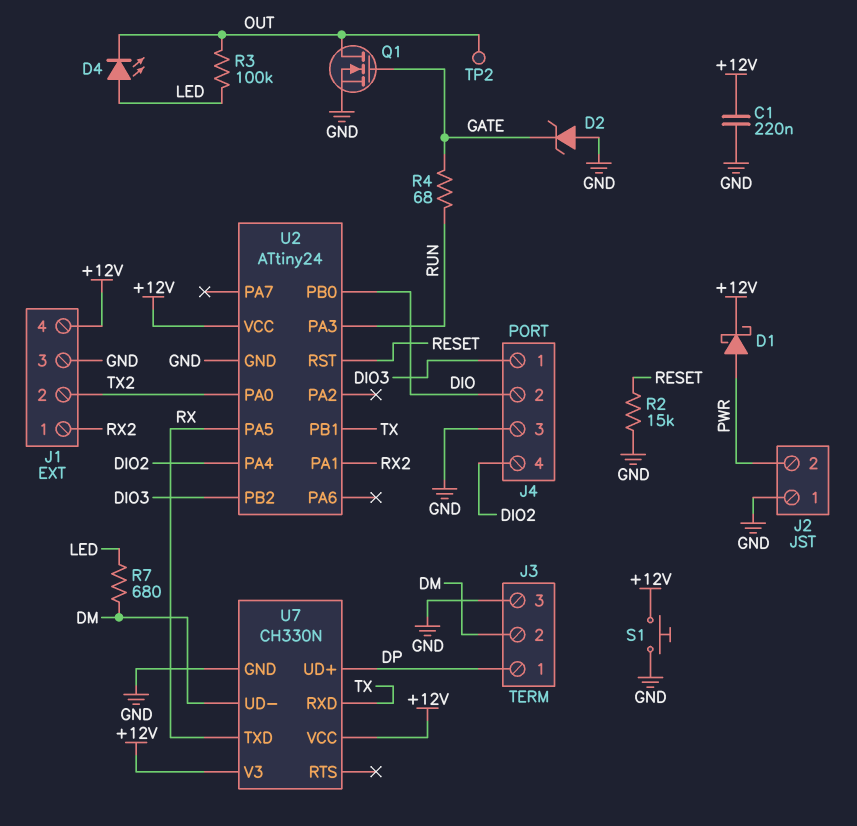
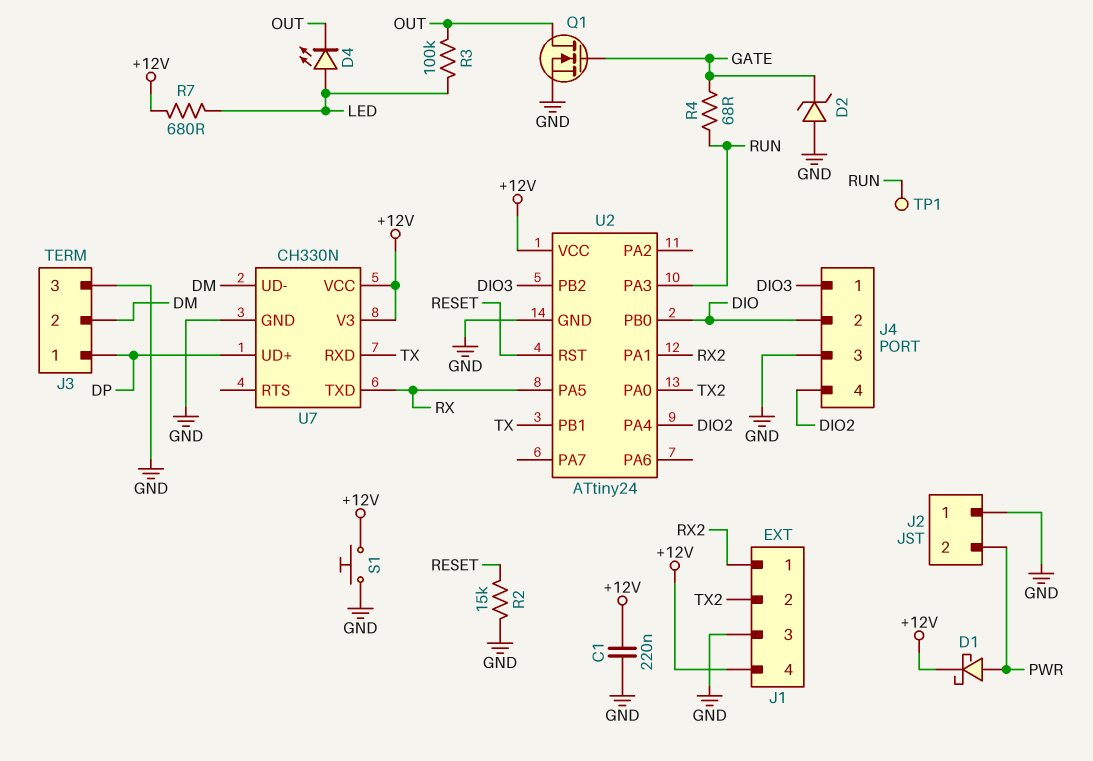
R7: 680 (DM, LED) -> 680 (+12V, LED)
TP1: none -> test point (RUN)
TP2: test point (OUT) -> none

